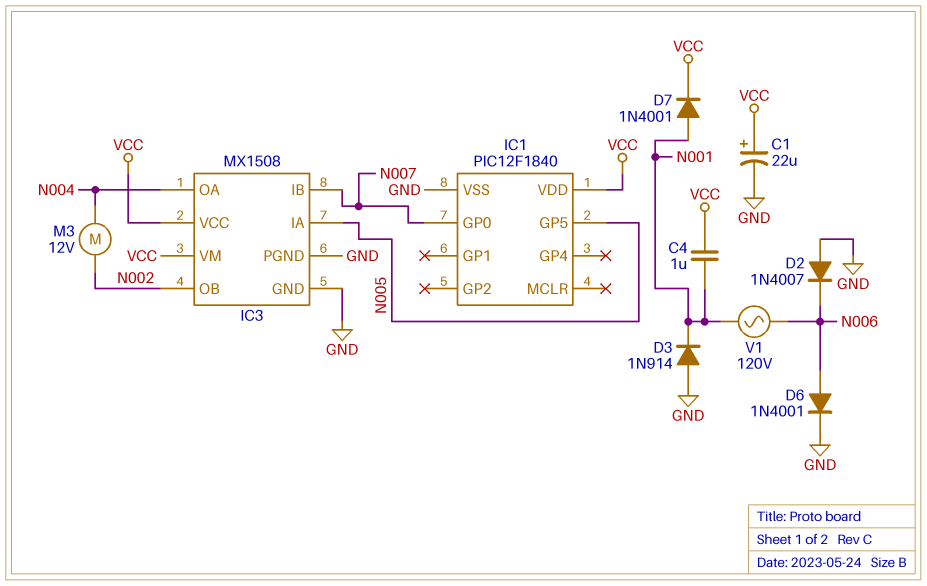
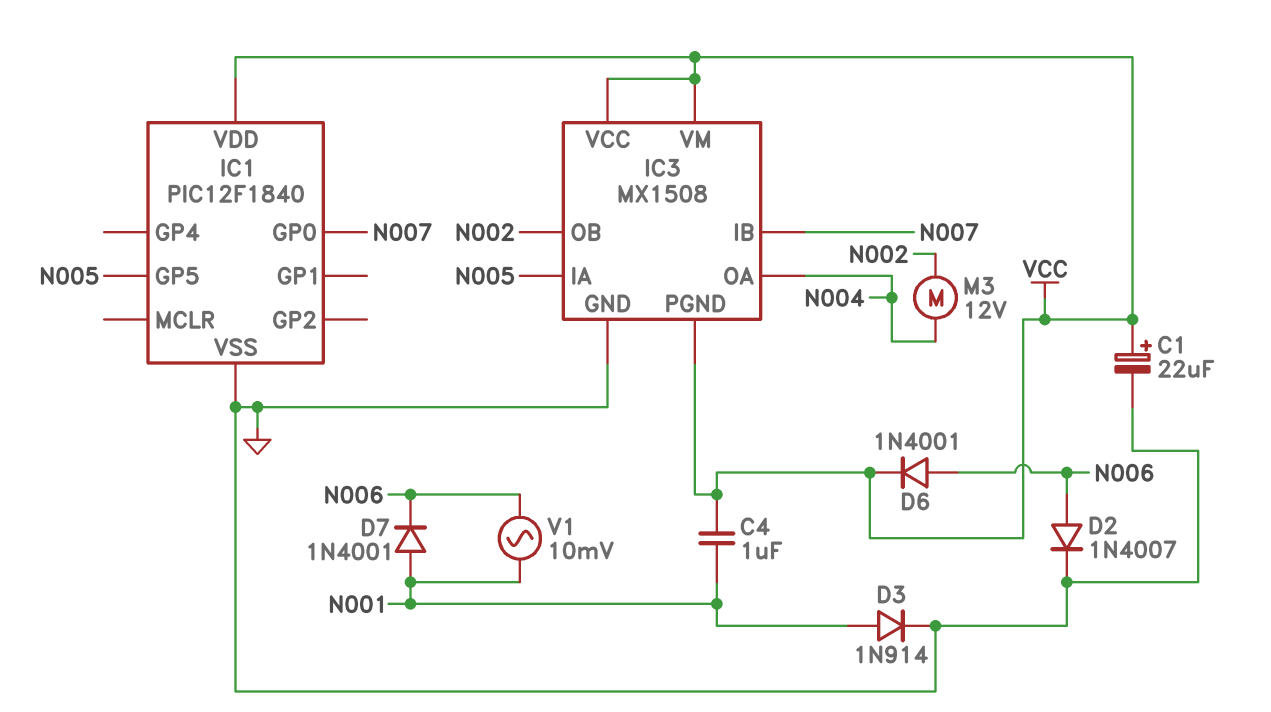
D2: diode 1N4007 (A GND, K N006) -> diode 1N4007 (A N006, K GND)
D3: diode 1N914 (A GND, K N001) -> diode 1N914 (A N001, K GND)
D6: diode 1N4001 (A N006, K GND) -> diode 1N4001 (A N006, K VCC)
D7: diode 1N4001 (A N001, K VCC) -> diode 1N4001 (A N001, K N006)
IC3 pin PGND: GND -> VCC
V1: AC 120V (N001, N006) -> AC 10mV (N001, N006)

